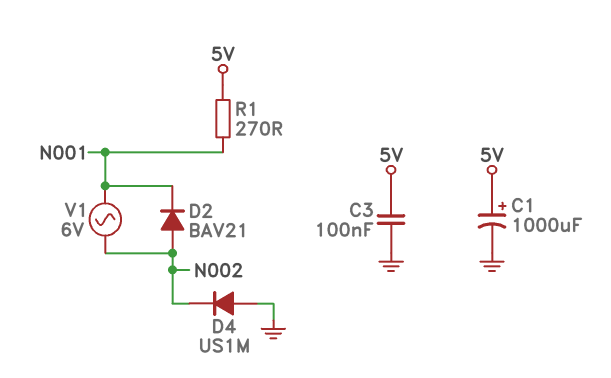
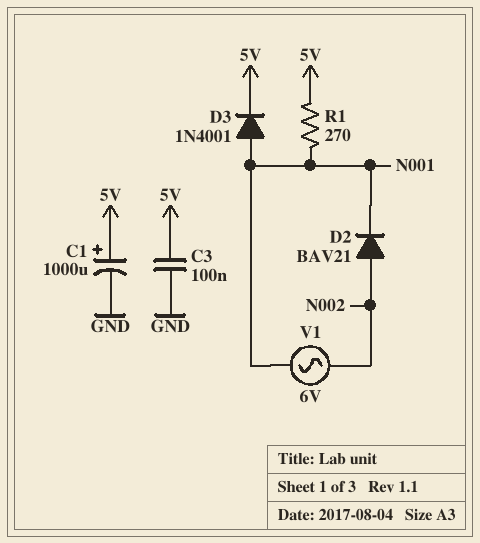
D3: none -> diode 1N4001 (A N001, K 5V)
D4: diode US1M (A GND, K N002) -> none

